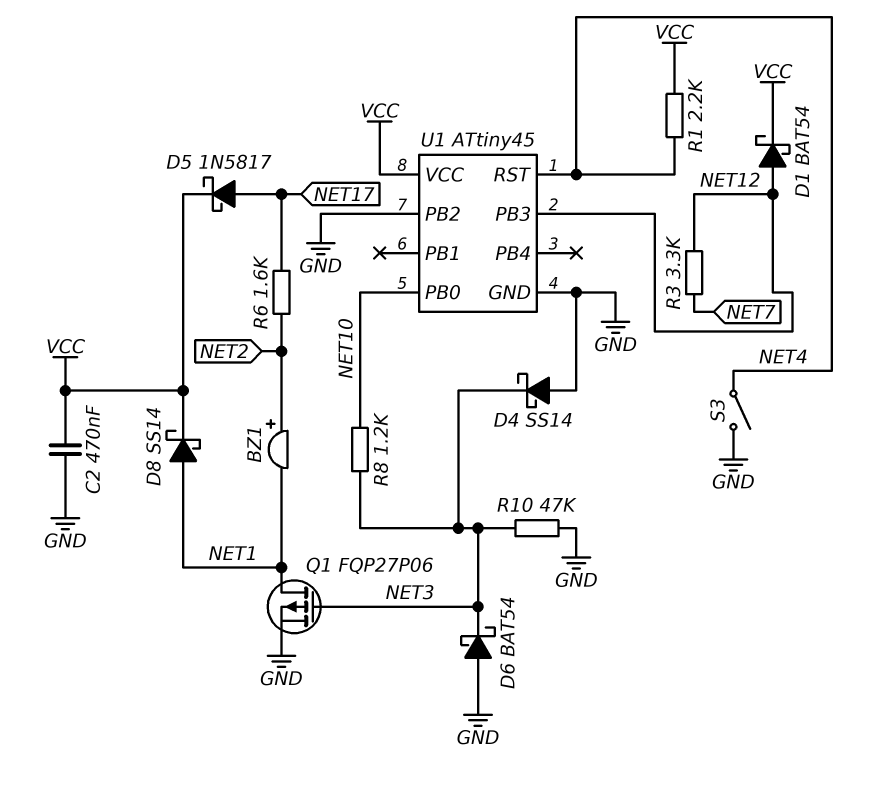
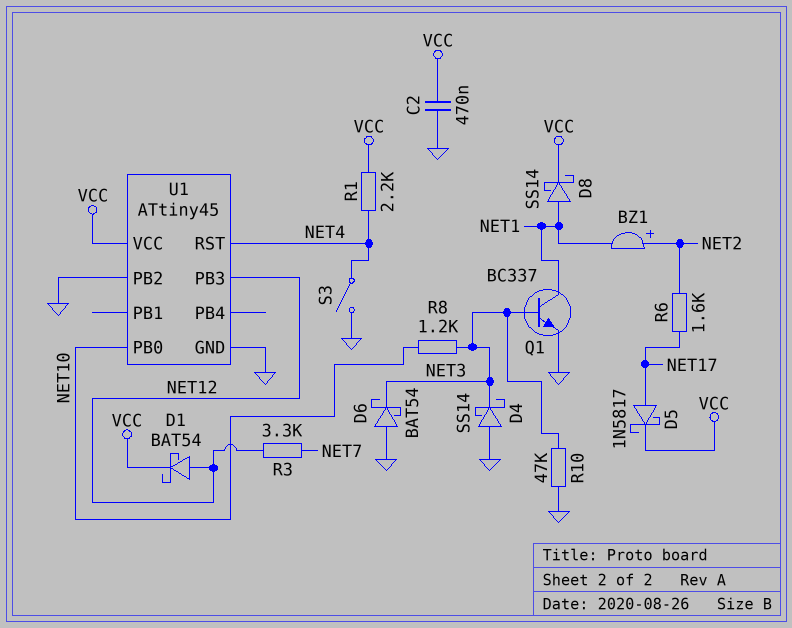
Q1: PMOS FQP27P06 (G NET3, D NET1, S GND) -> NPN BC337 (B NET3, C NET1, E GND)

